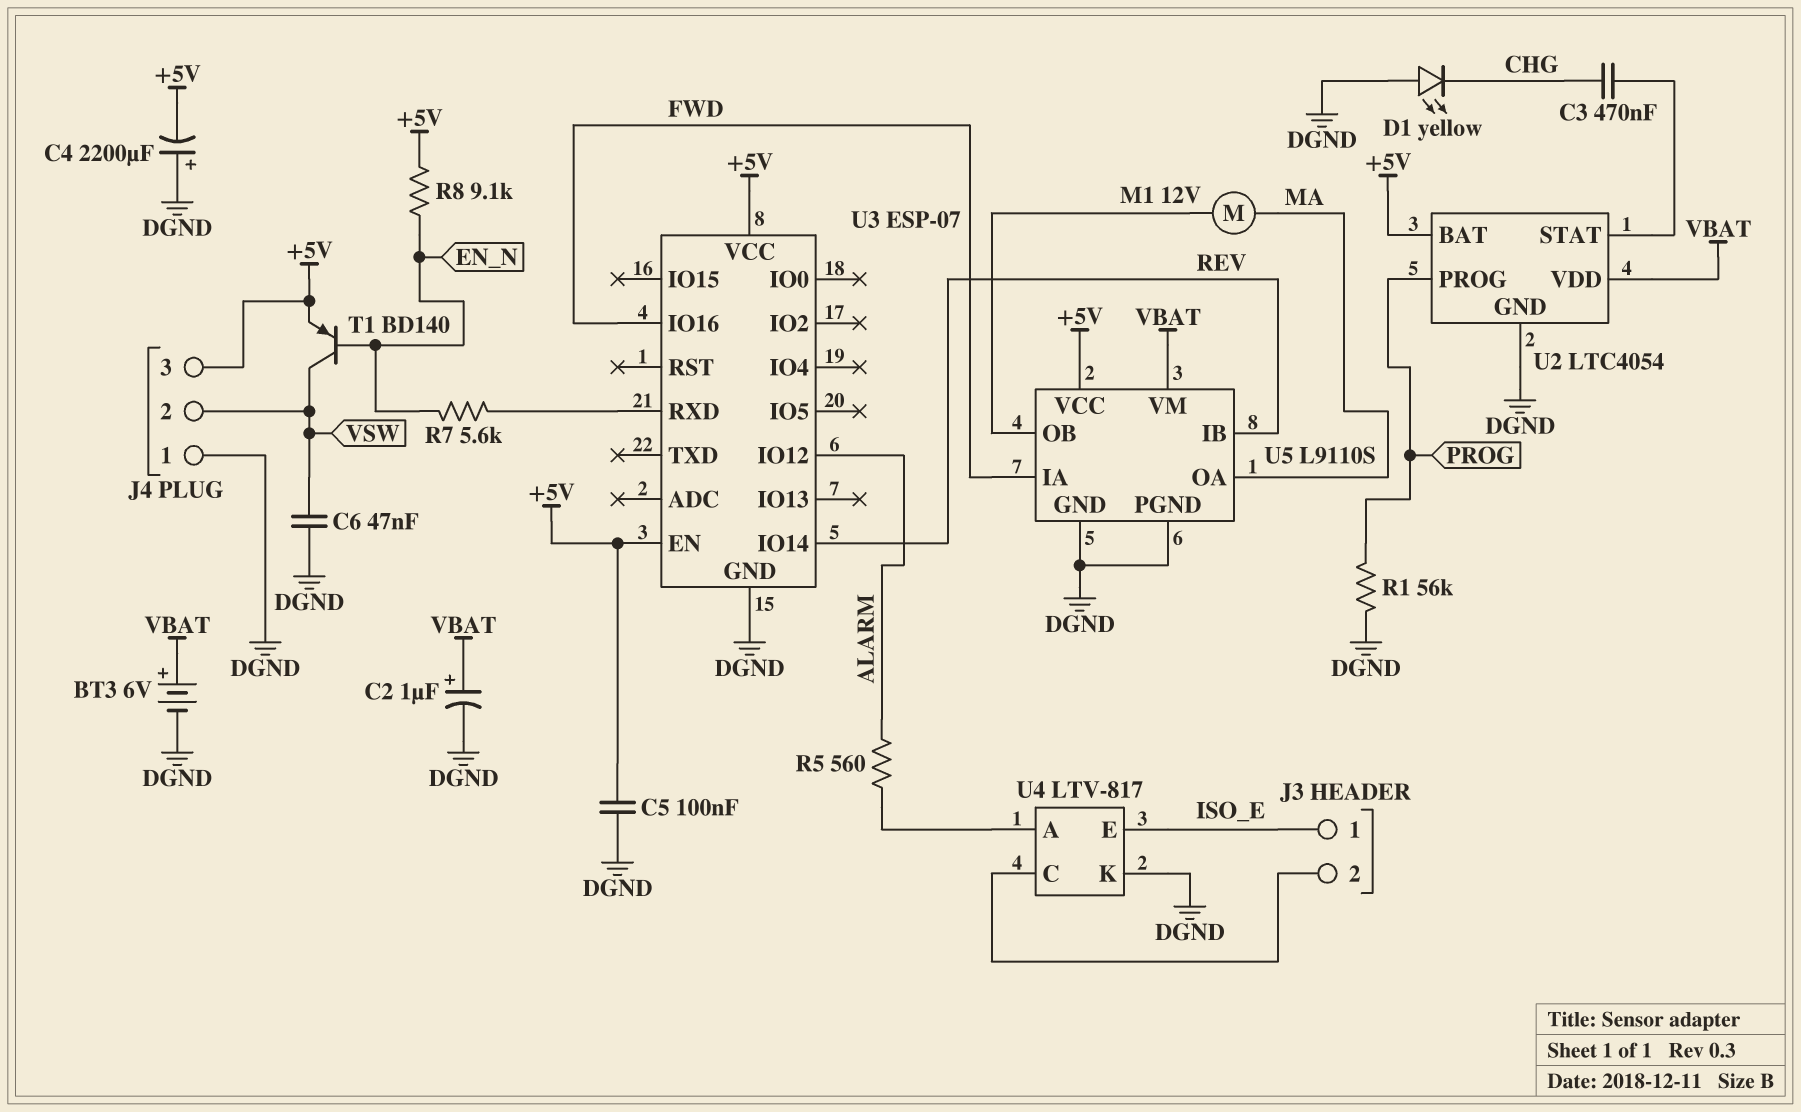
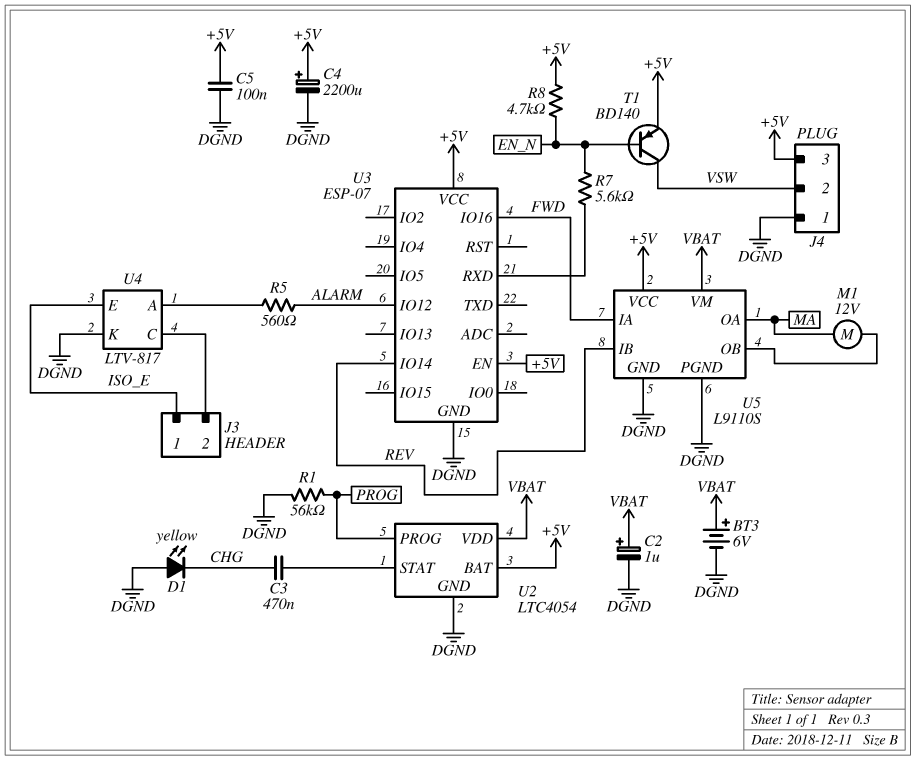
C4: 2200uF (plus DGND, minus +5V) -> 2200uF (plus +5V, minus DGND)
C6: 47nF (DGND, VSW) -> none
R8: 9.1k (+5V, EN_N) -> 4.7k (+5V, EN_N)

